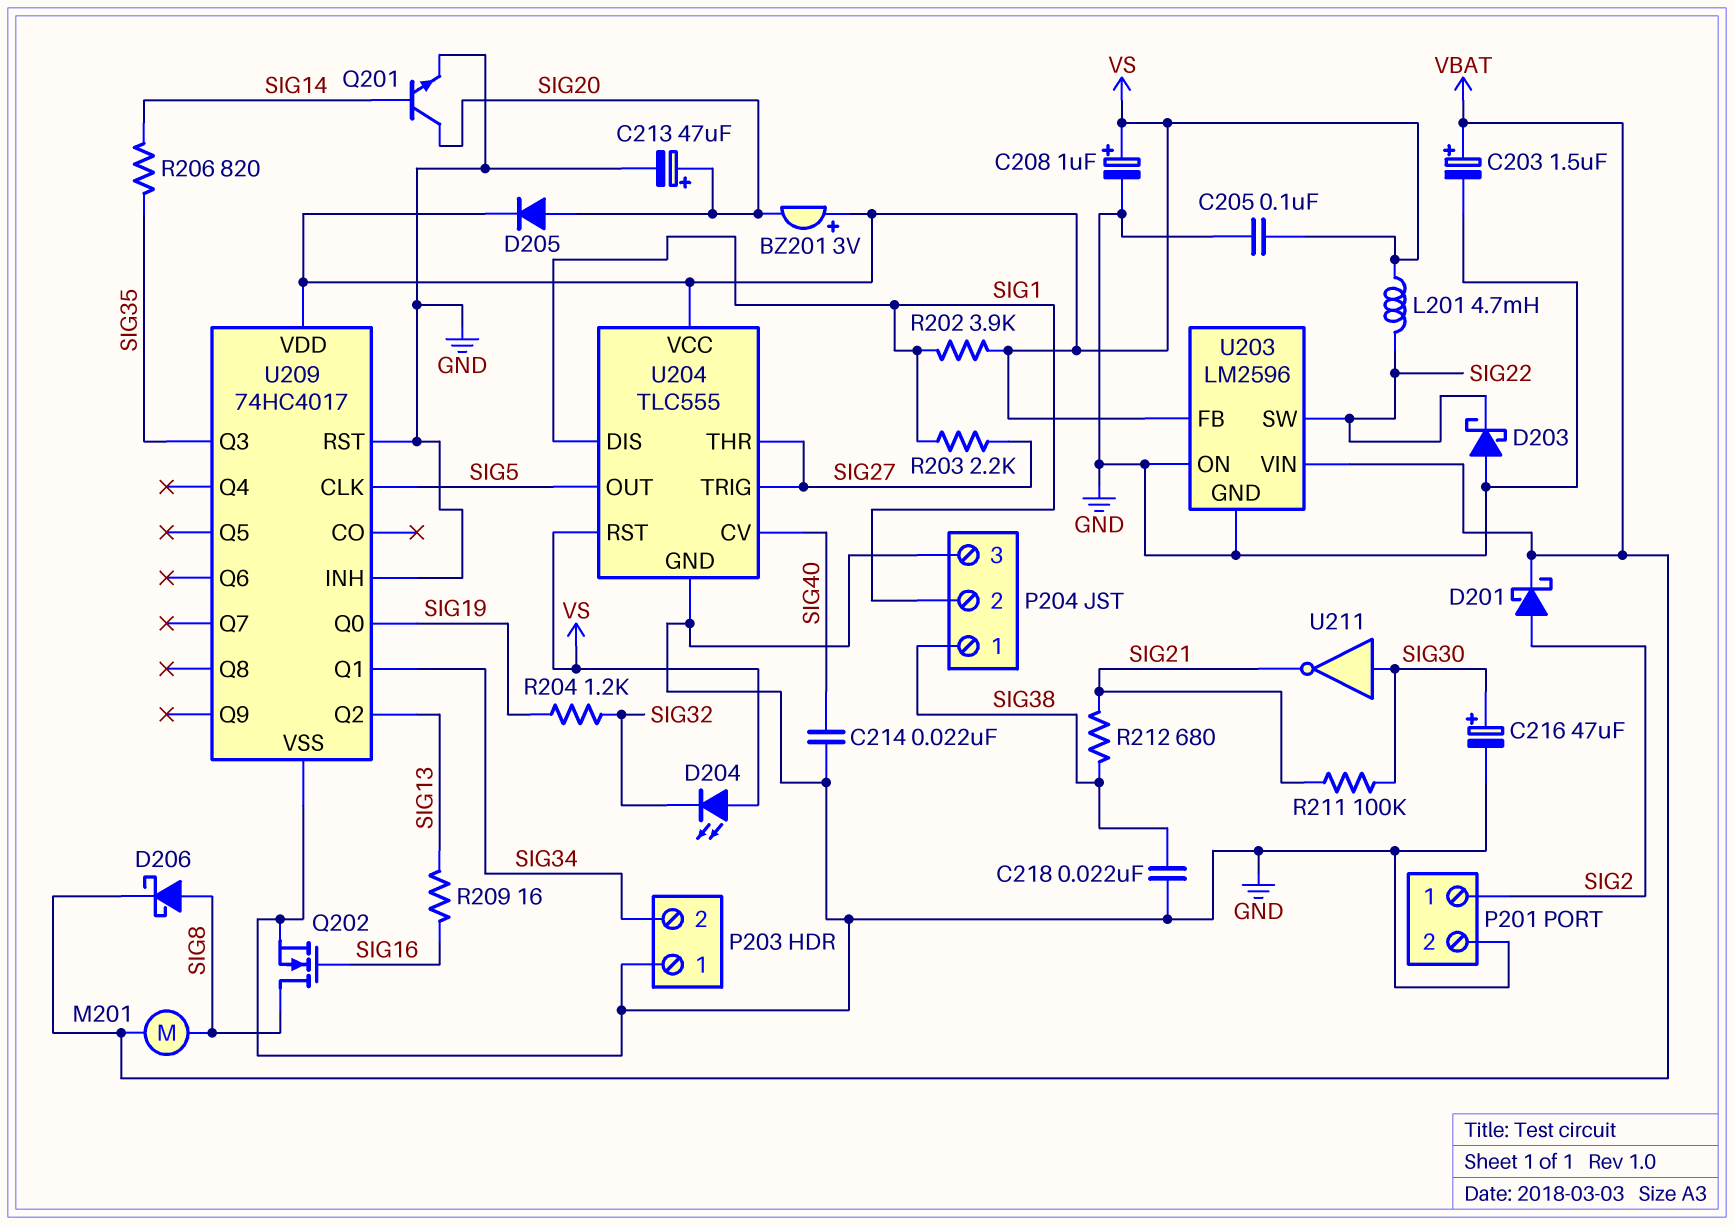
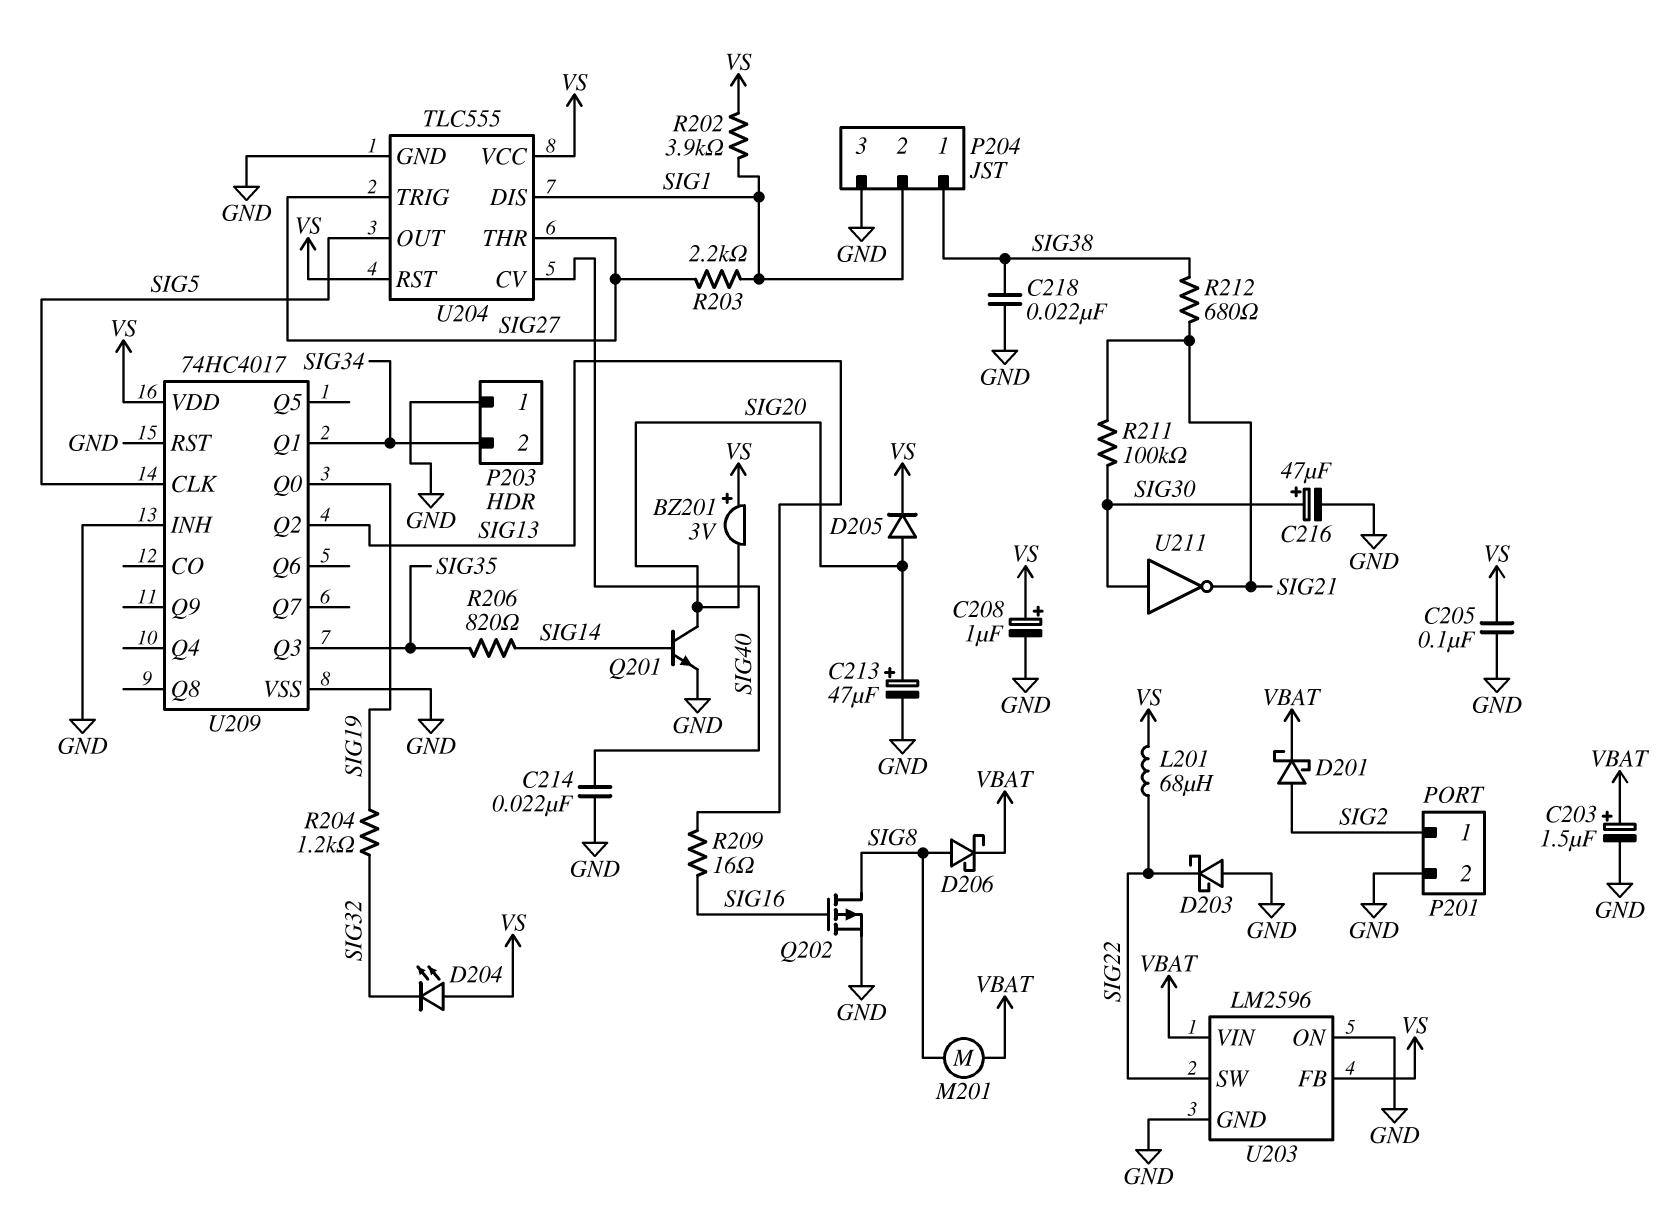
L201: 4.7mH (SIG22, VS) -> 68uH (SIG22, VS)
Q202: NMOS (G SIG16, D SIG8, S GND) -> PMOS (G SIG16, D SIG8, S GND)

